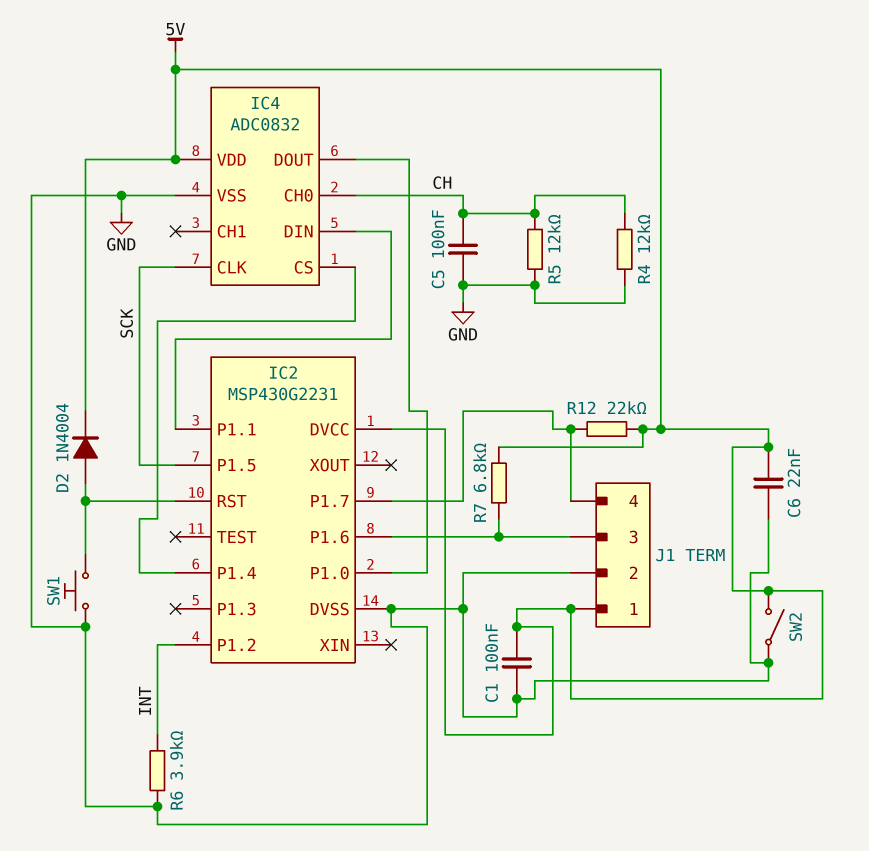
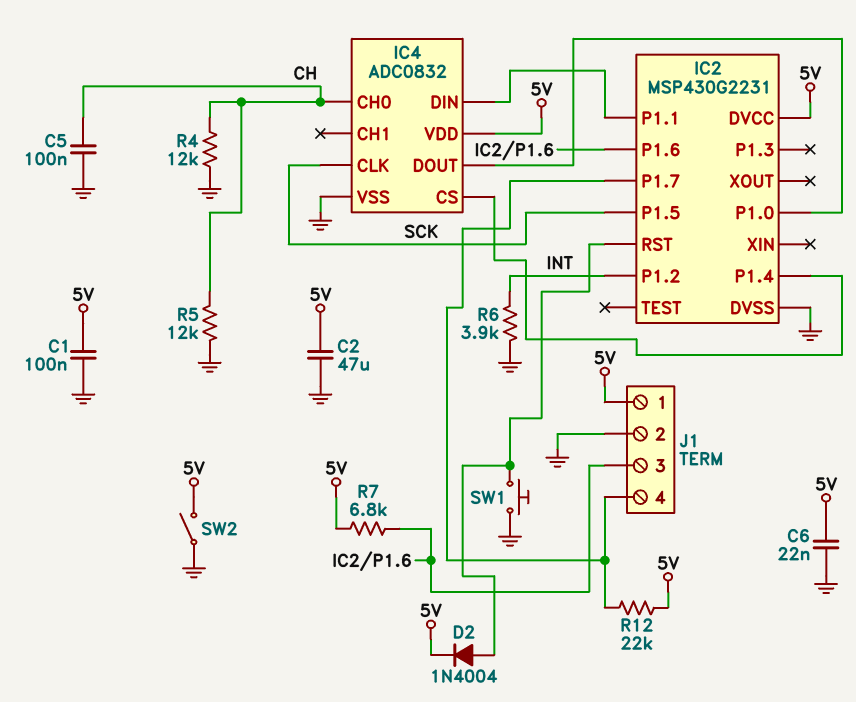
C2: none -> 47uF (5V, GND)

